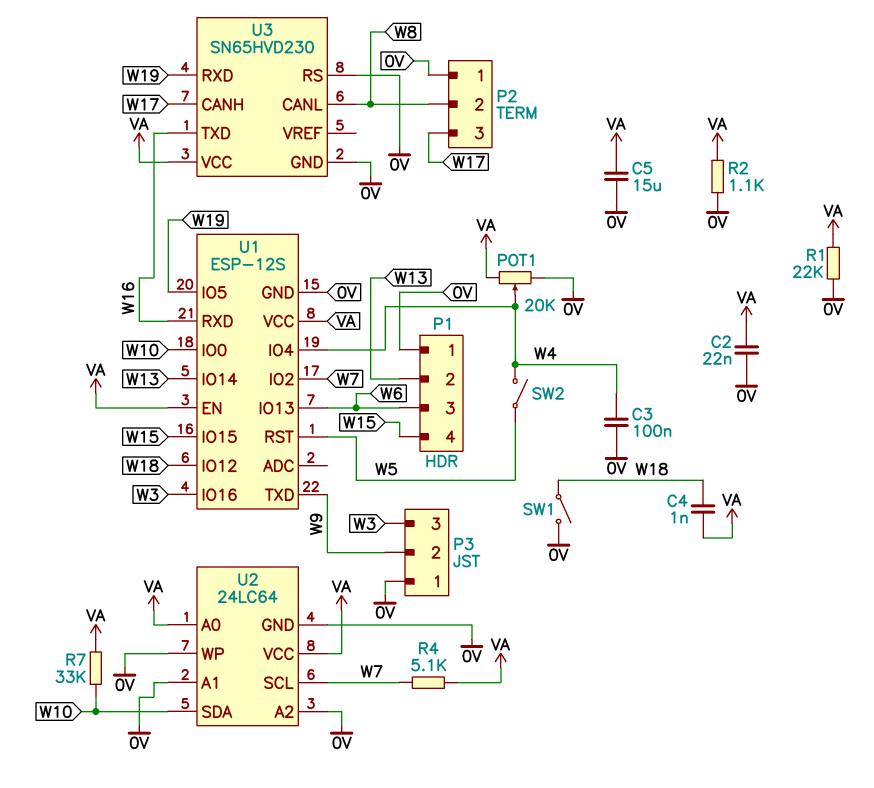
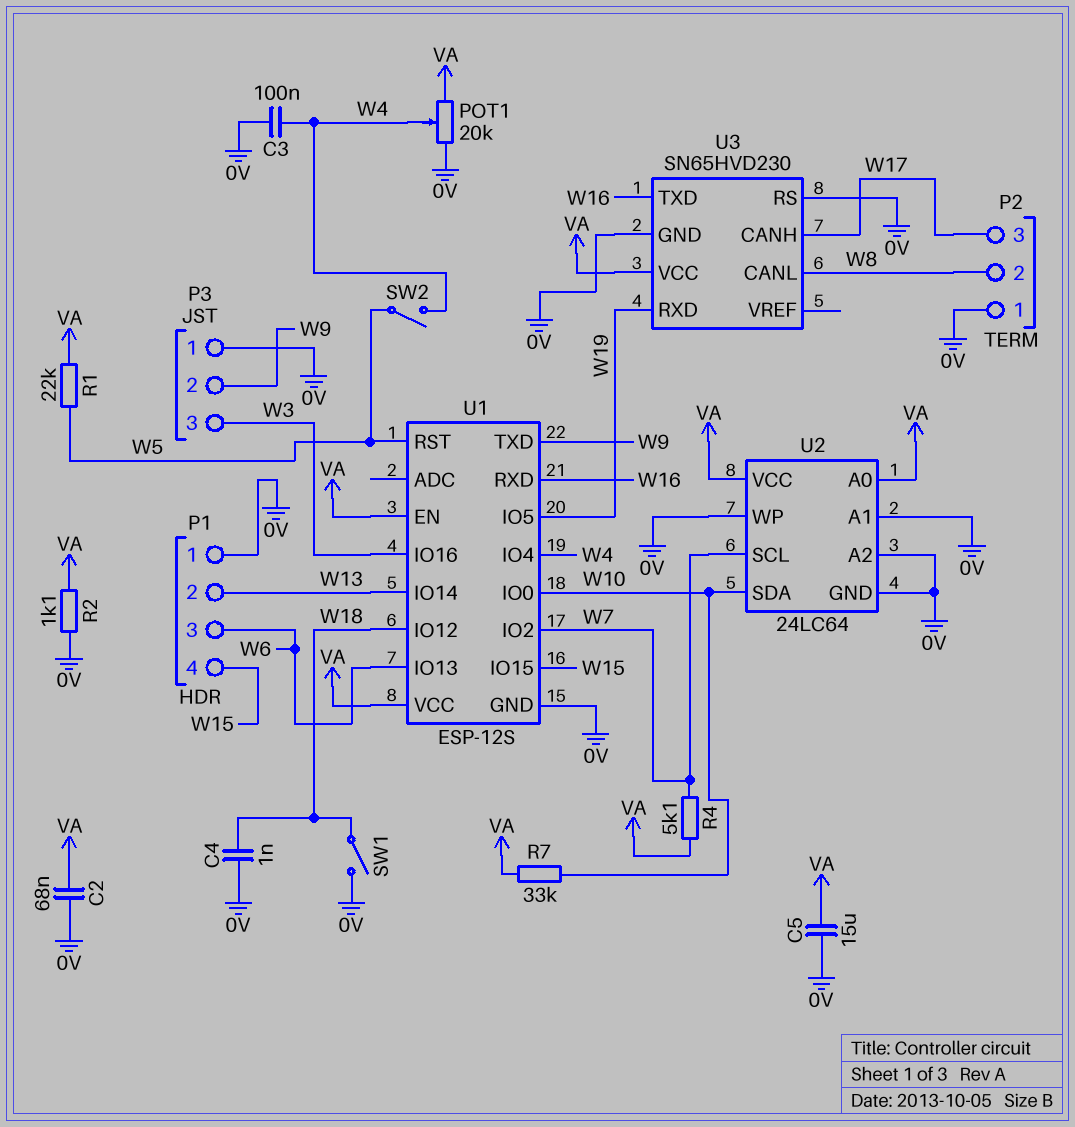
C2: 22nF (0V, VA) -> 68nF (0V, VA)
C4: 1nF (VA, W18) -> 1nF (0V, W18)
R1: 22k (0V, VA) -> 22k (VA, W5)

